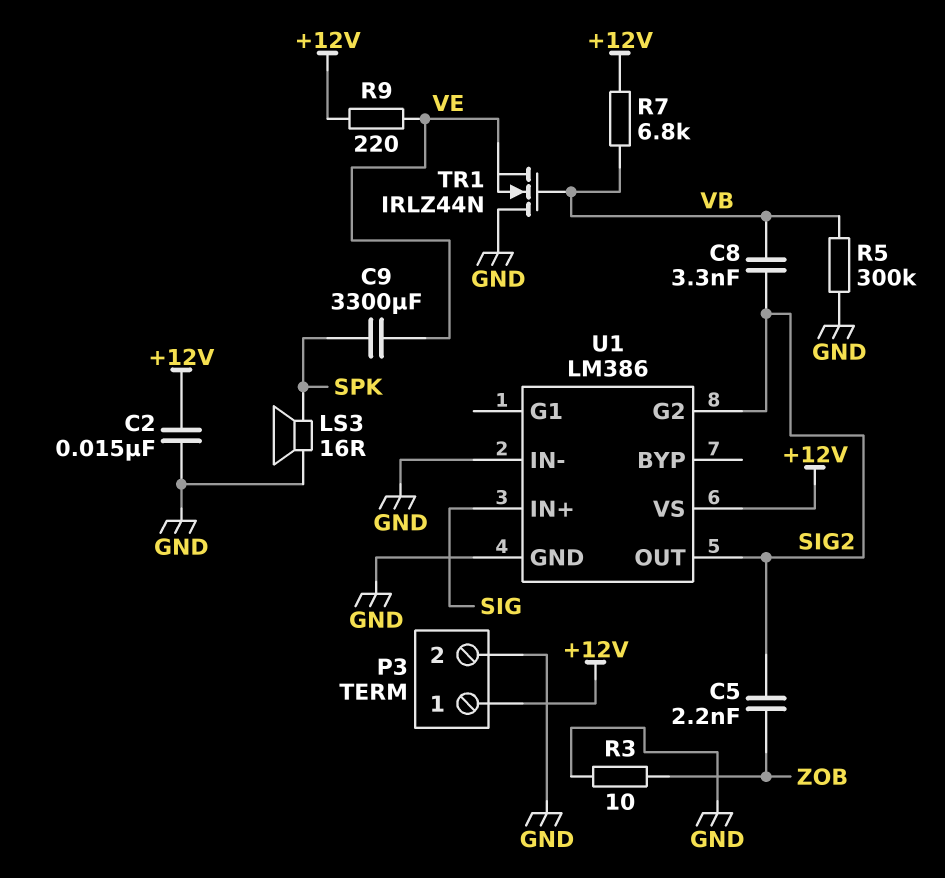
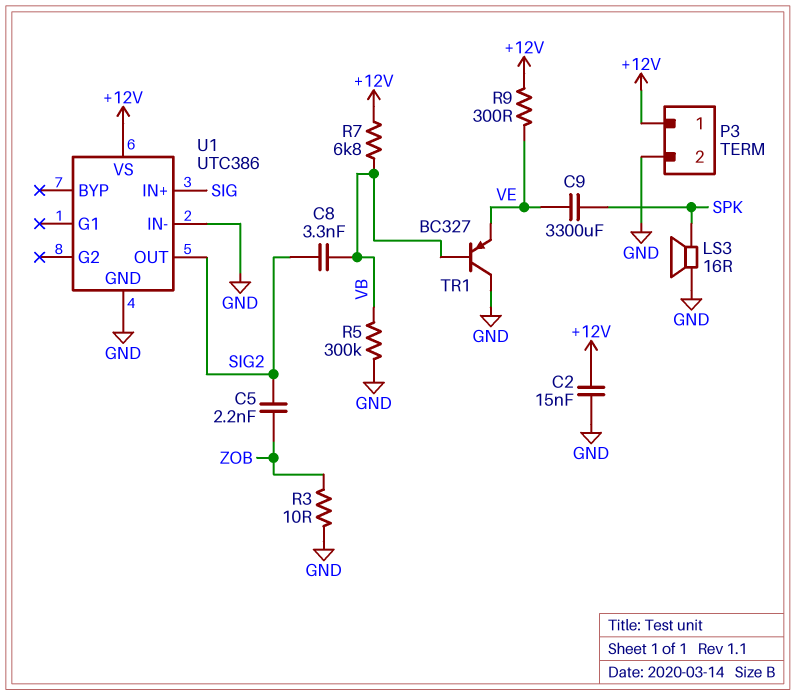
R9: 220 (+12V, VE) -> 300 (+12V, VE)
TR1: NMOS IRLZ44N (G VB, D GND, S VE) -> PNP BC327 (B VB, C GND, E VE)
U1: LM386 -> UTC386
U1 pin G2: SIG2 -> none

